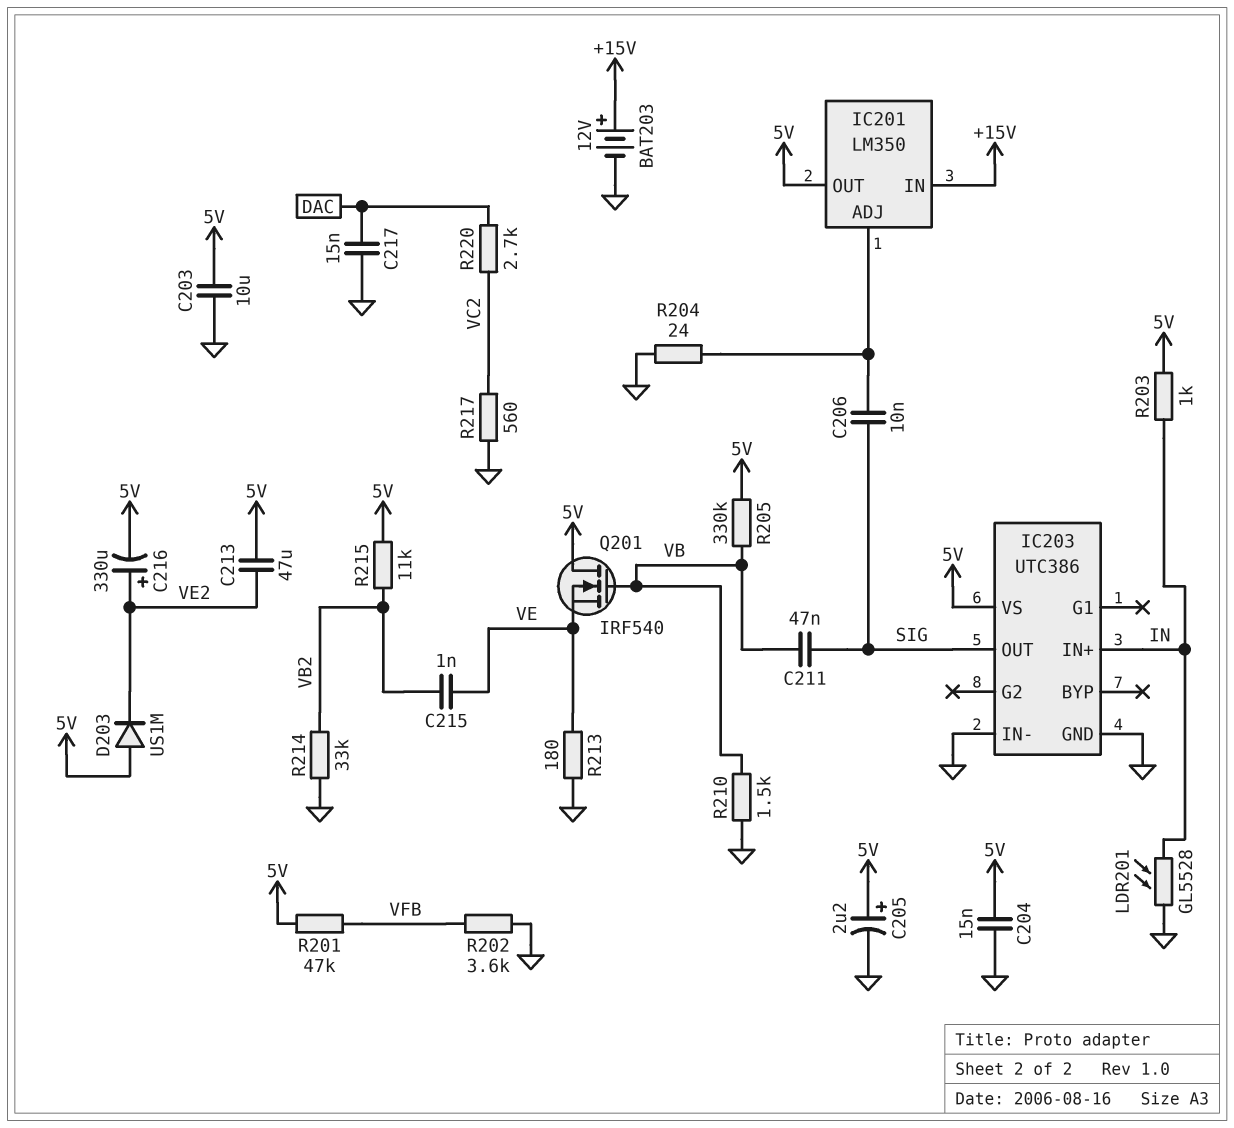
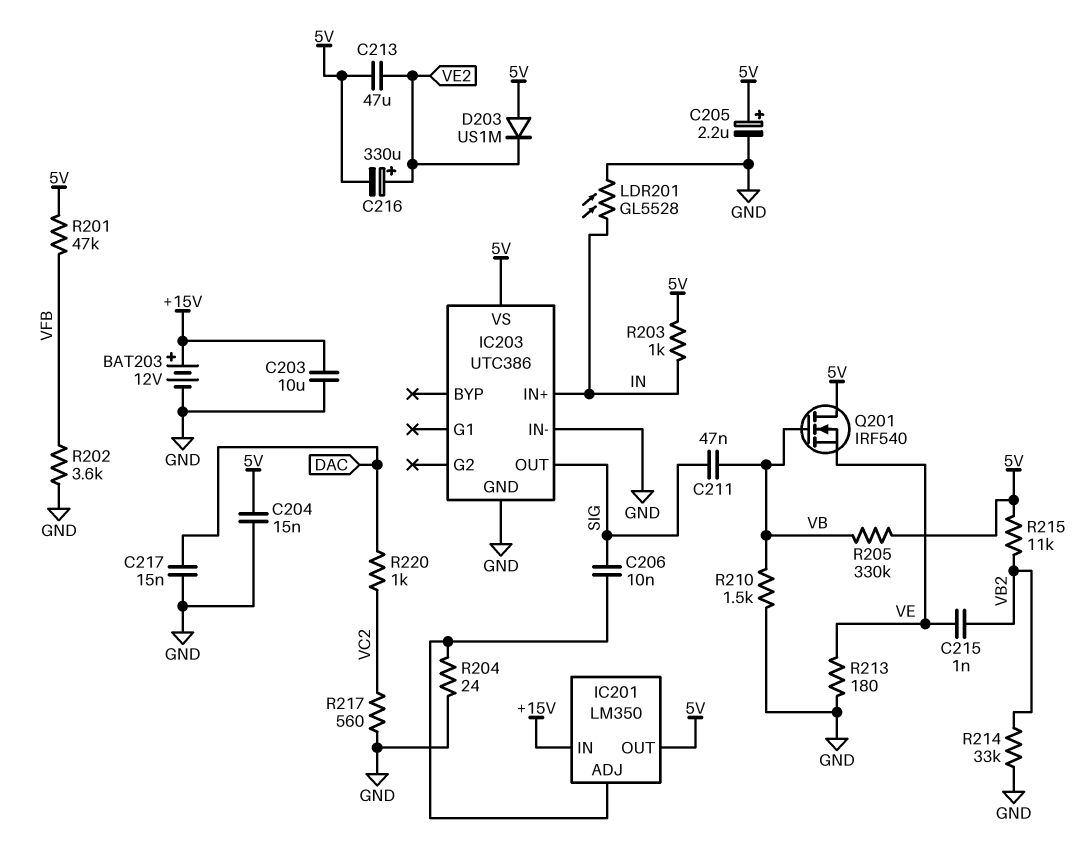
C203: 10uF (5V, GND) -> 10uF (+15V, GND)
R220: 2.7k (DAC, VC2) -> 1k (DAC, VC2)

